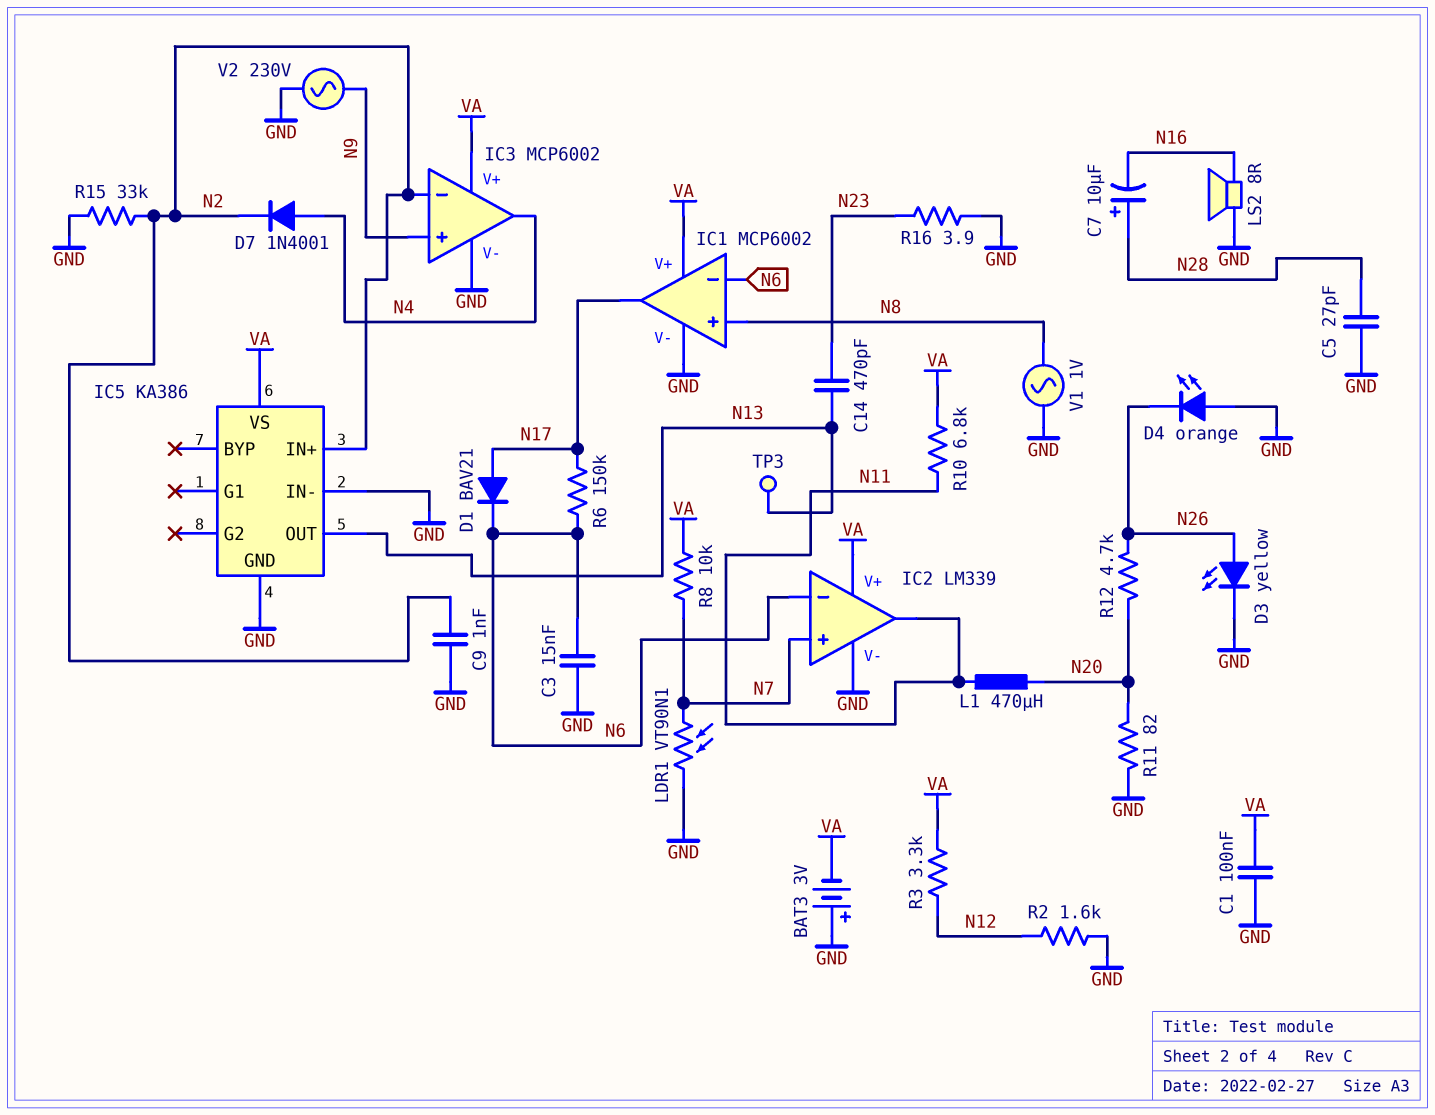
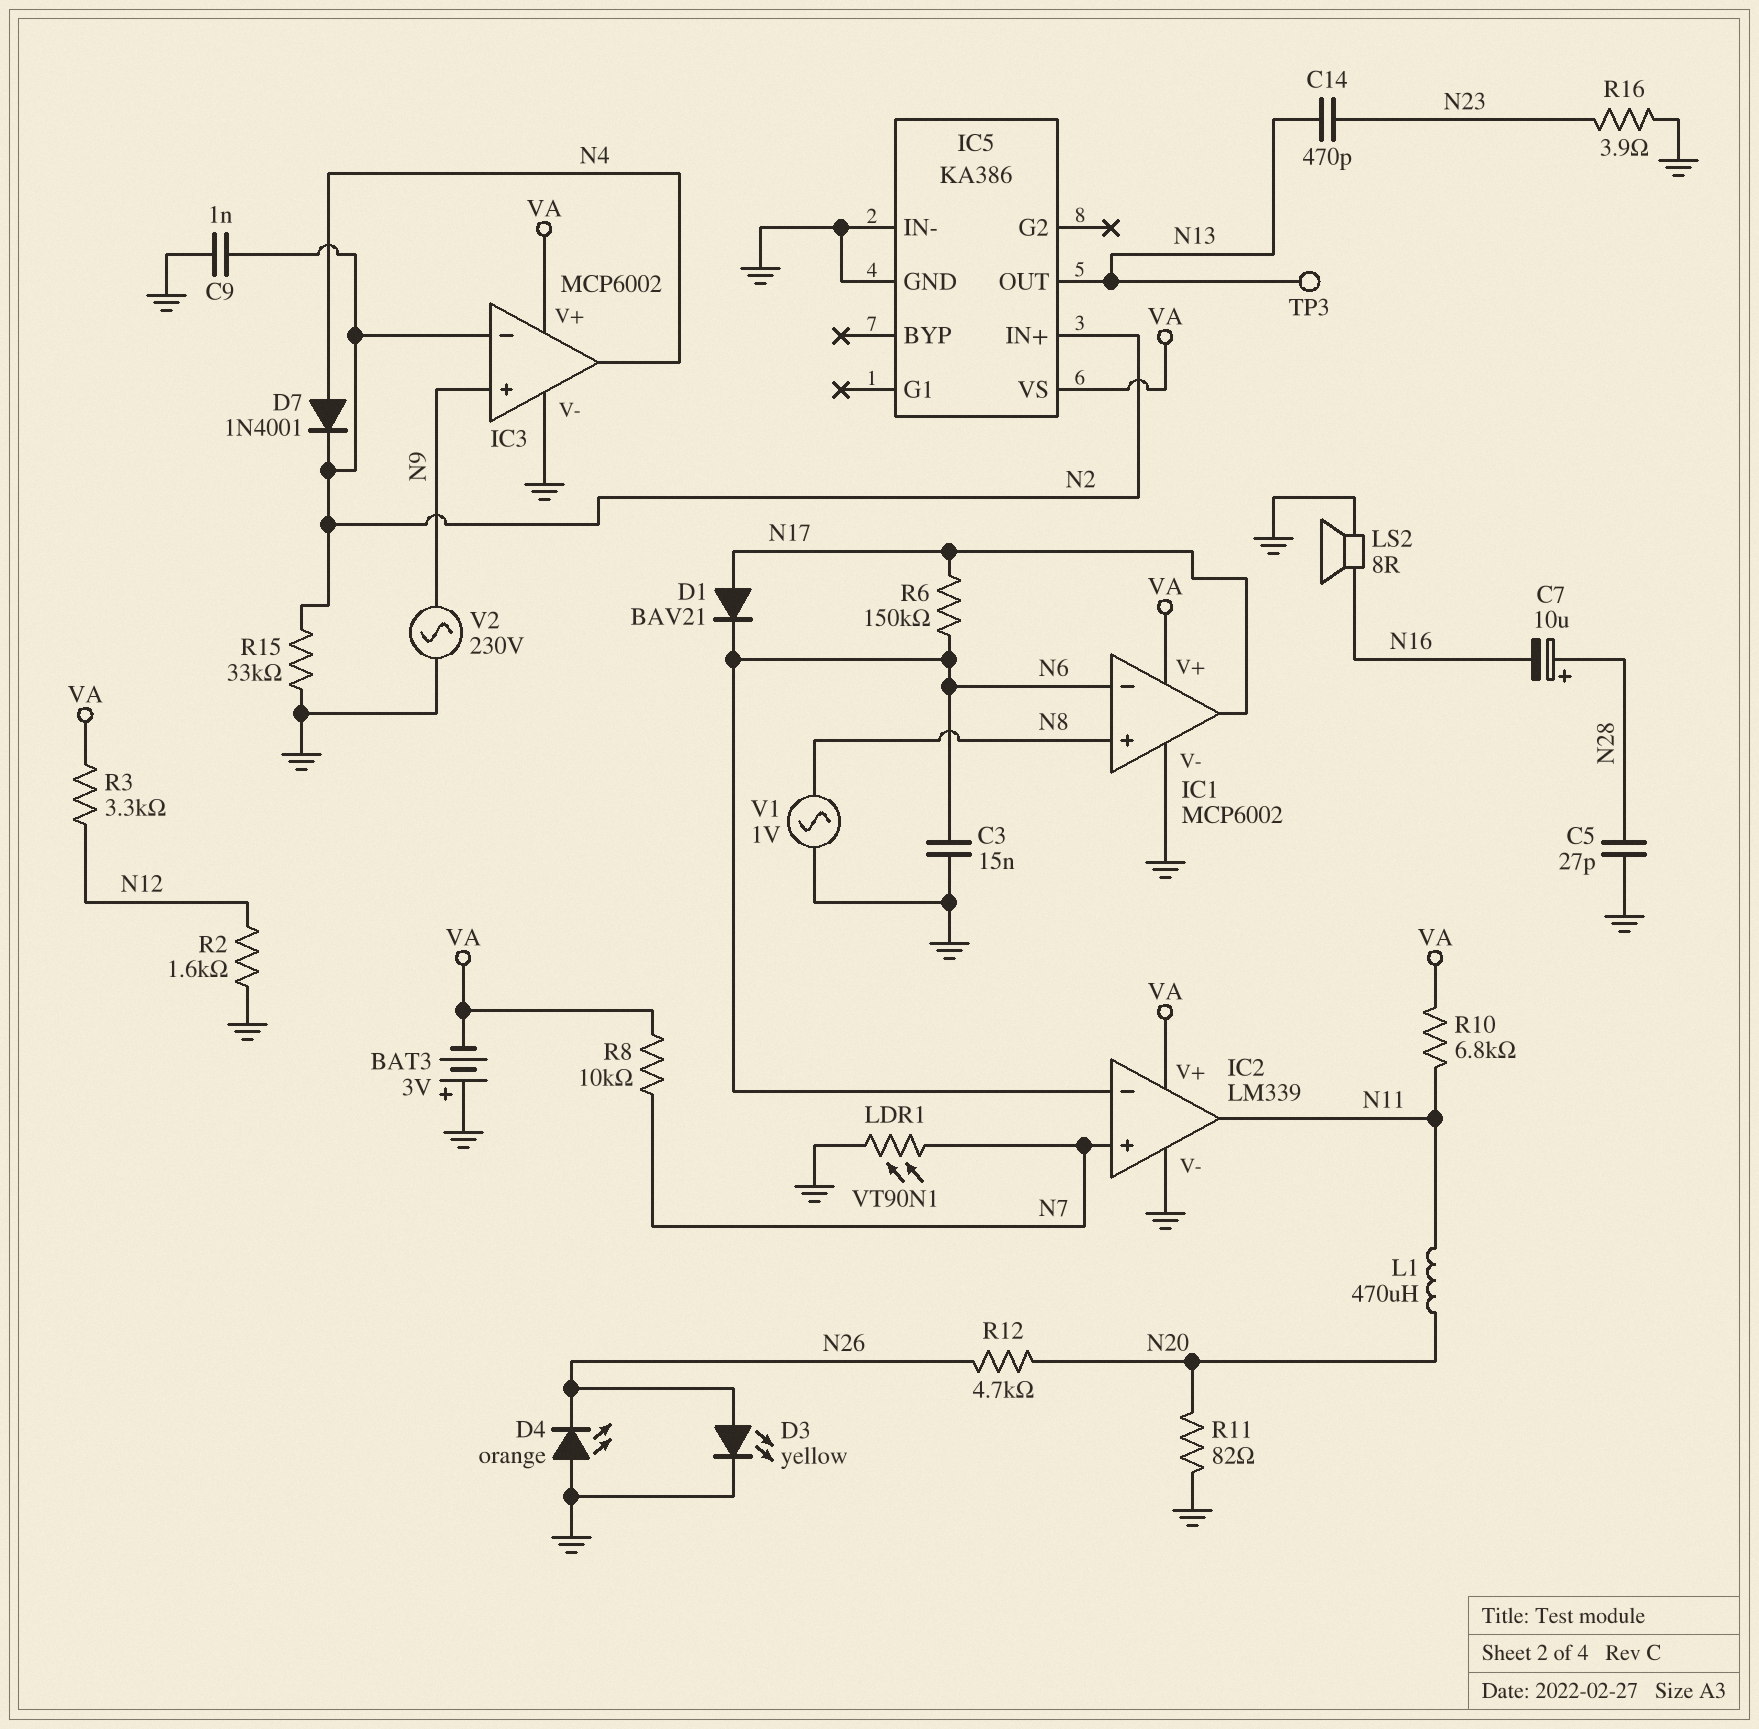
C1: 100nF (GND, VA) -> none

